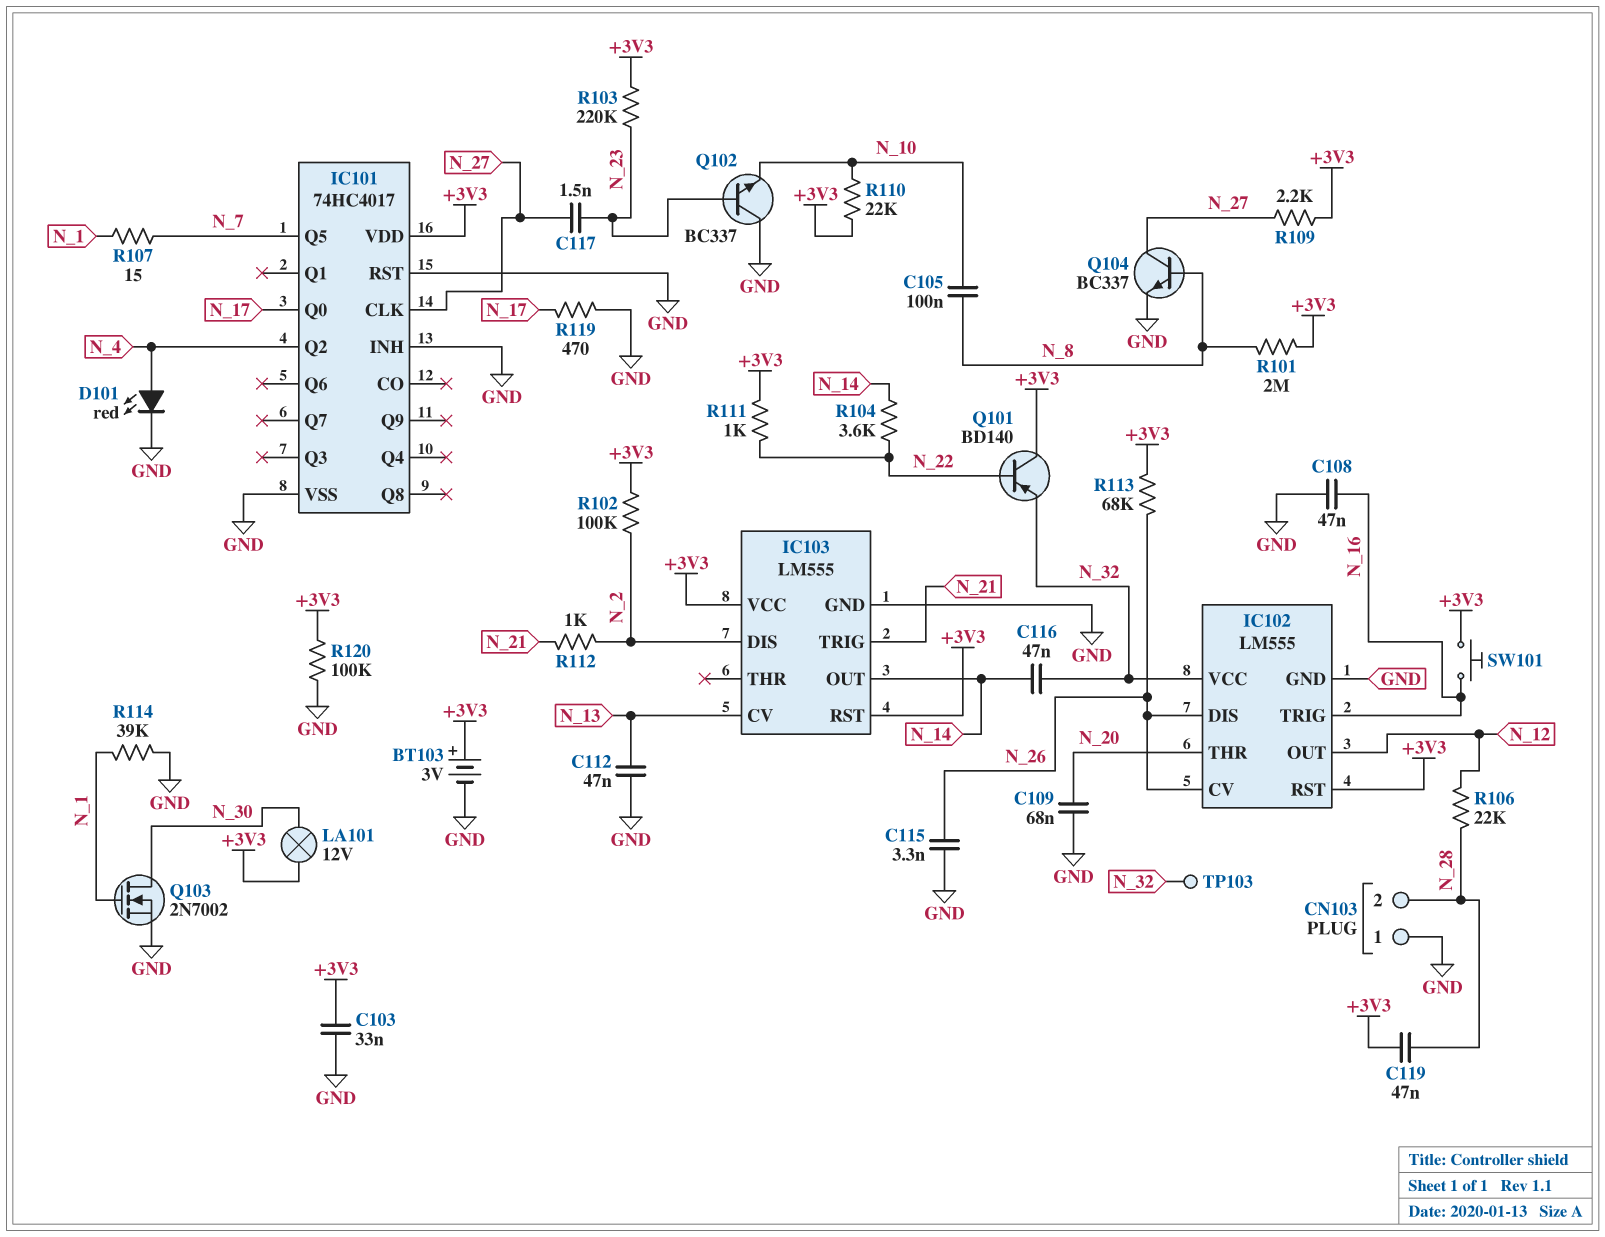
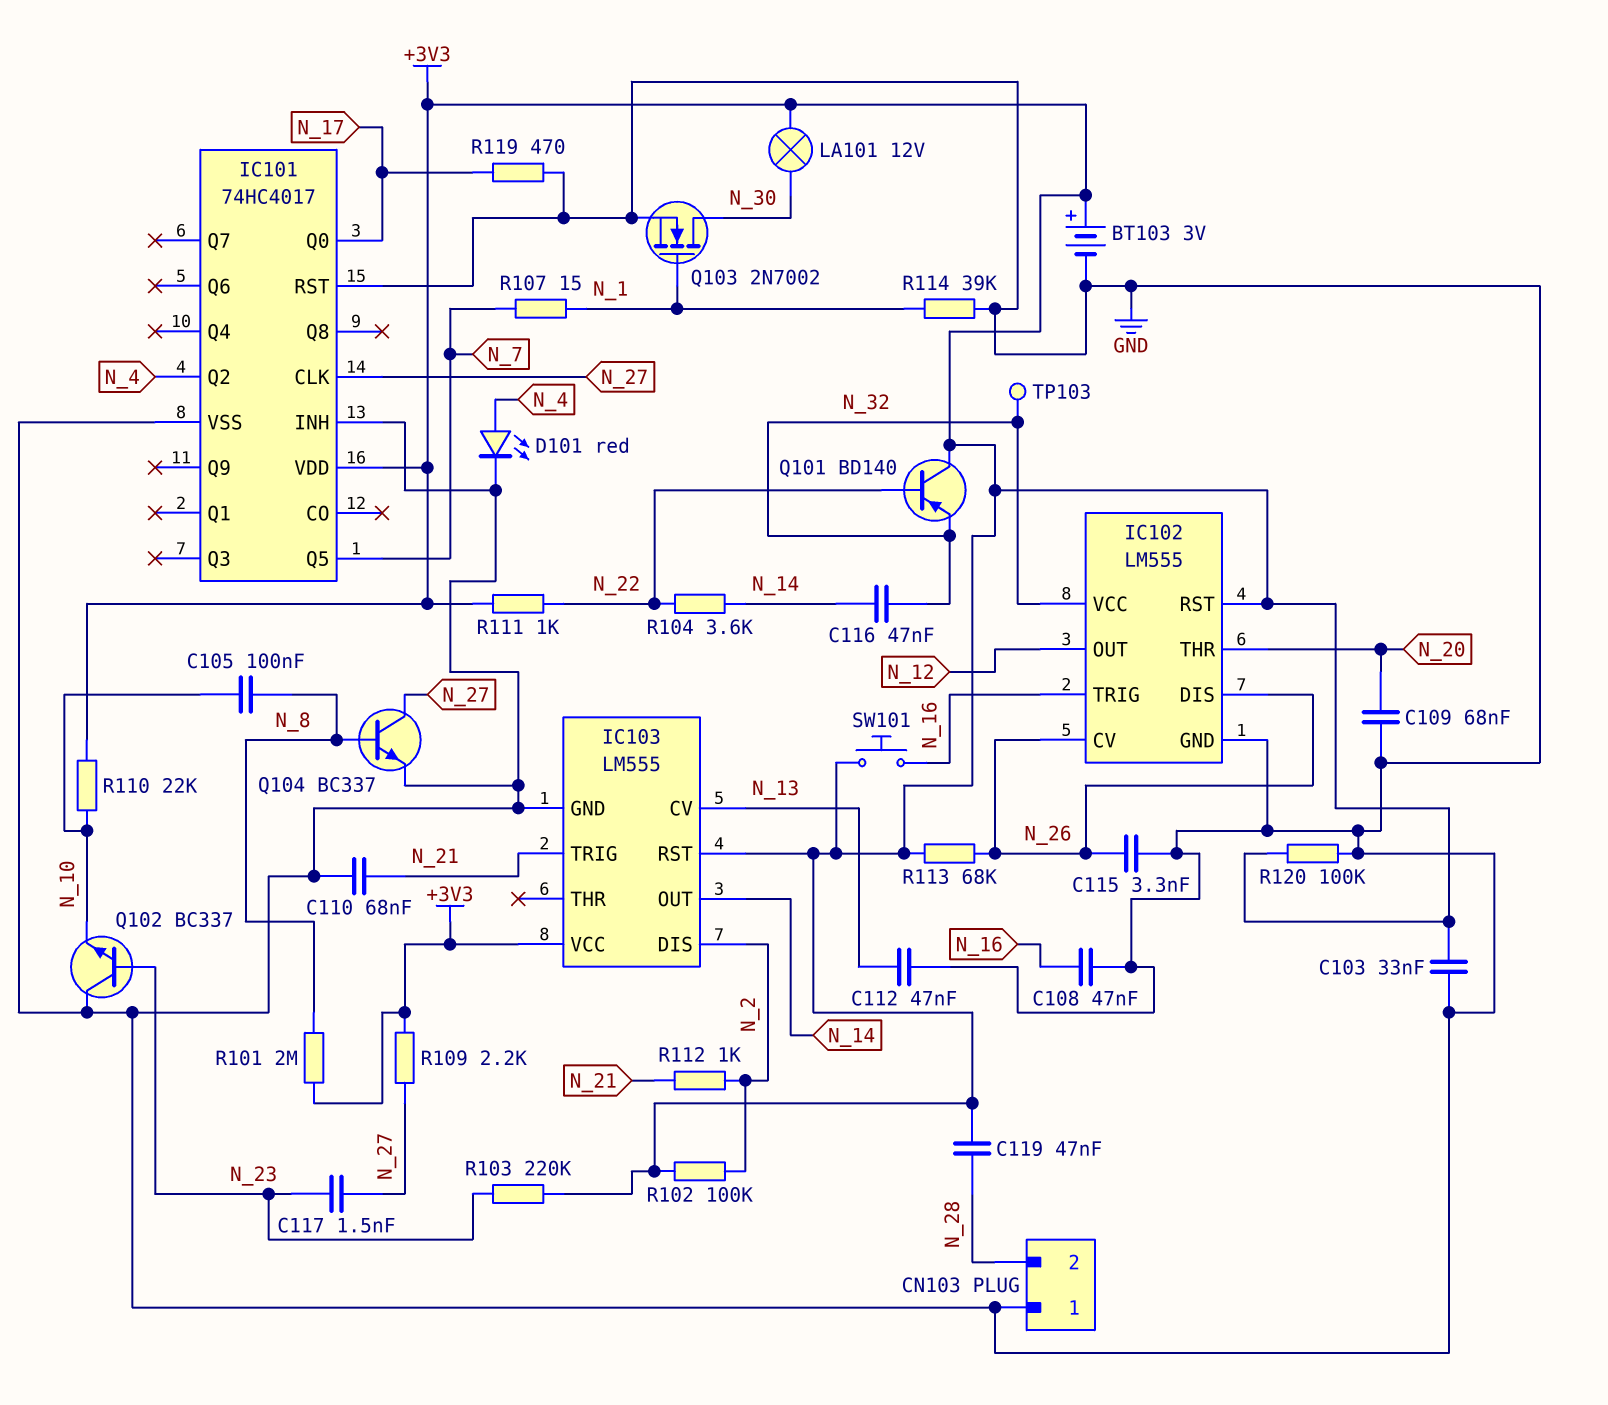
C110: none -> 68nF (GND, N_21)
R106: 22k (N_12, N_28) -> none

